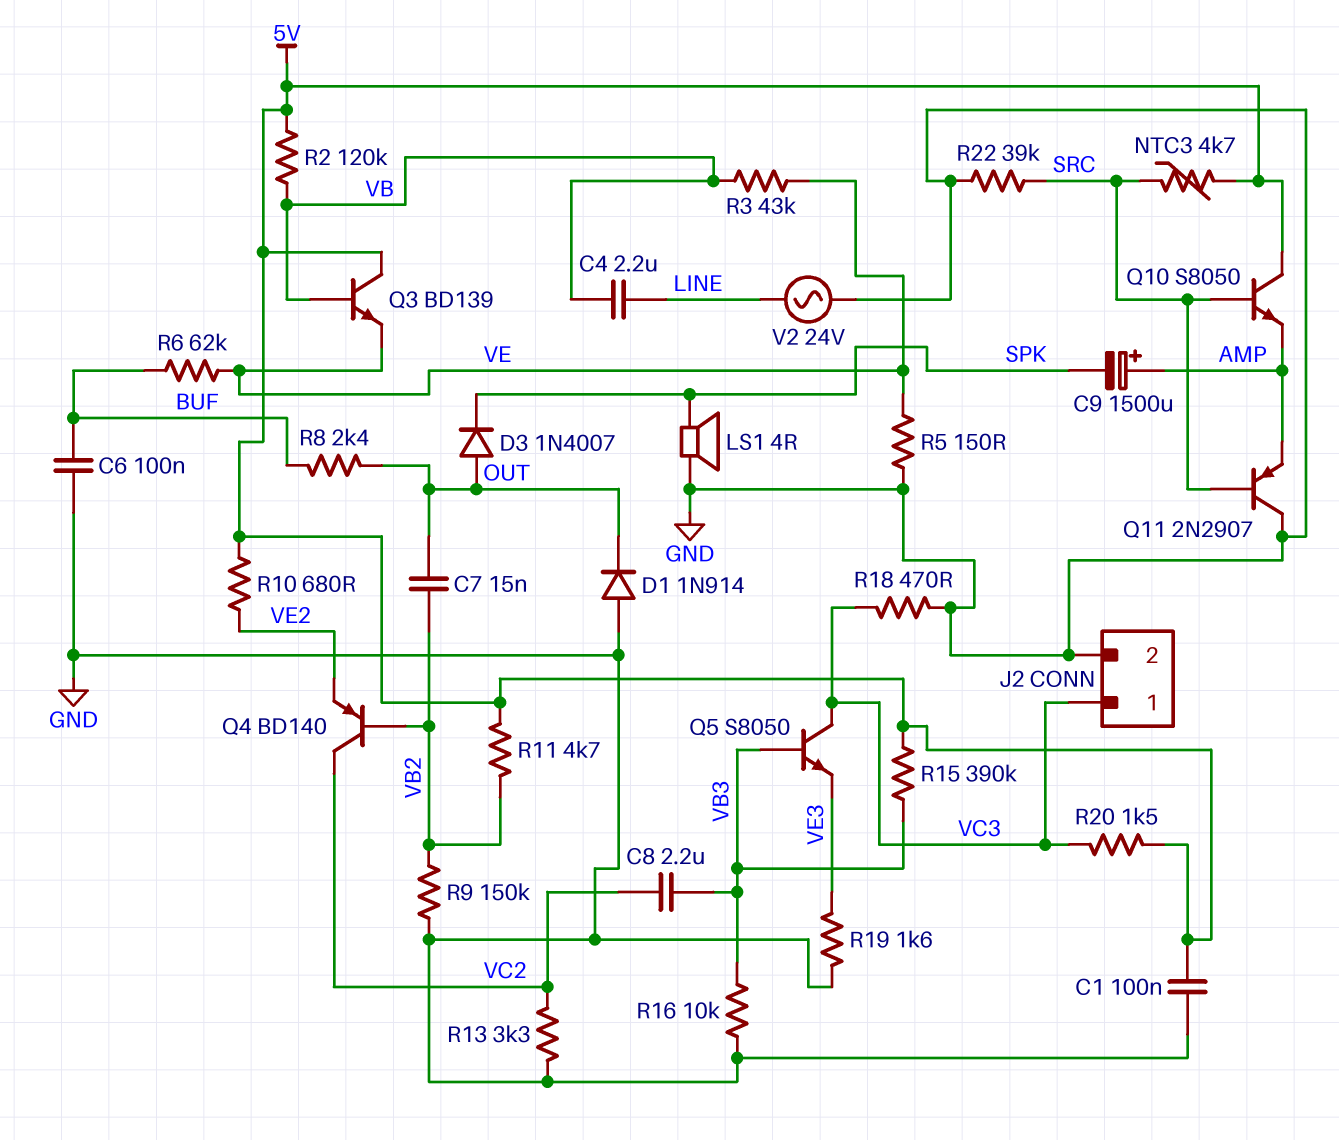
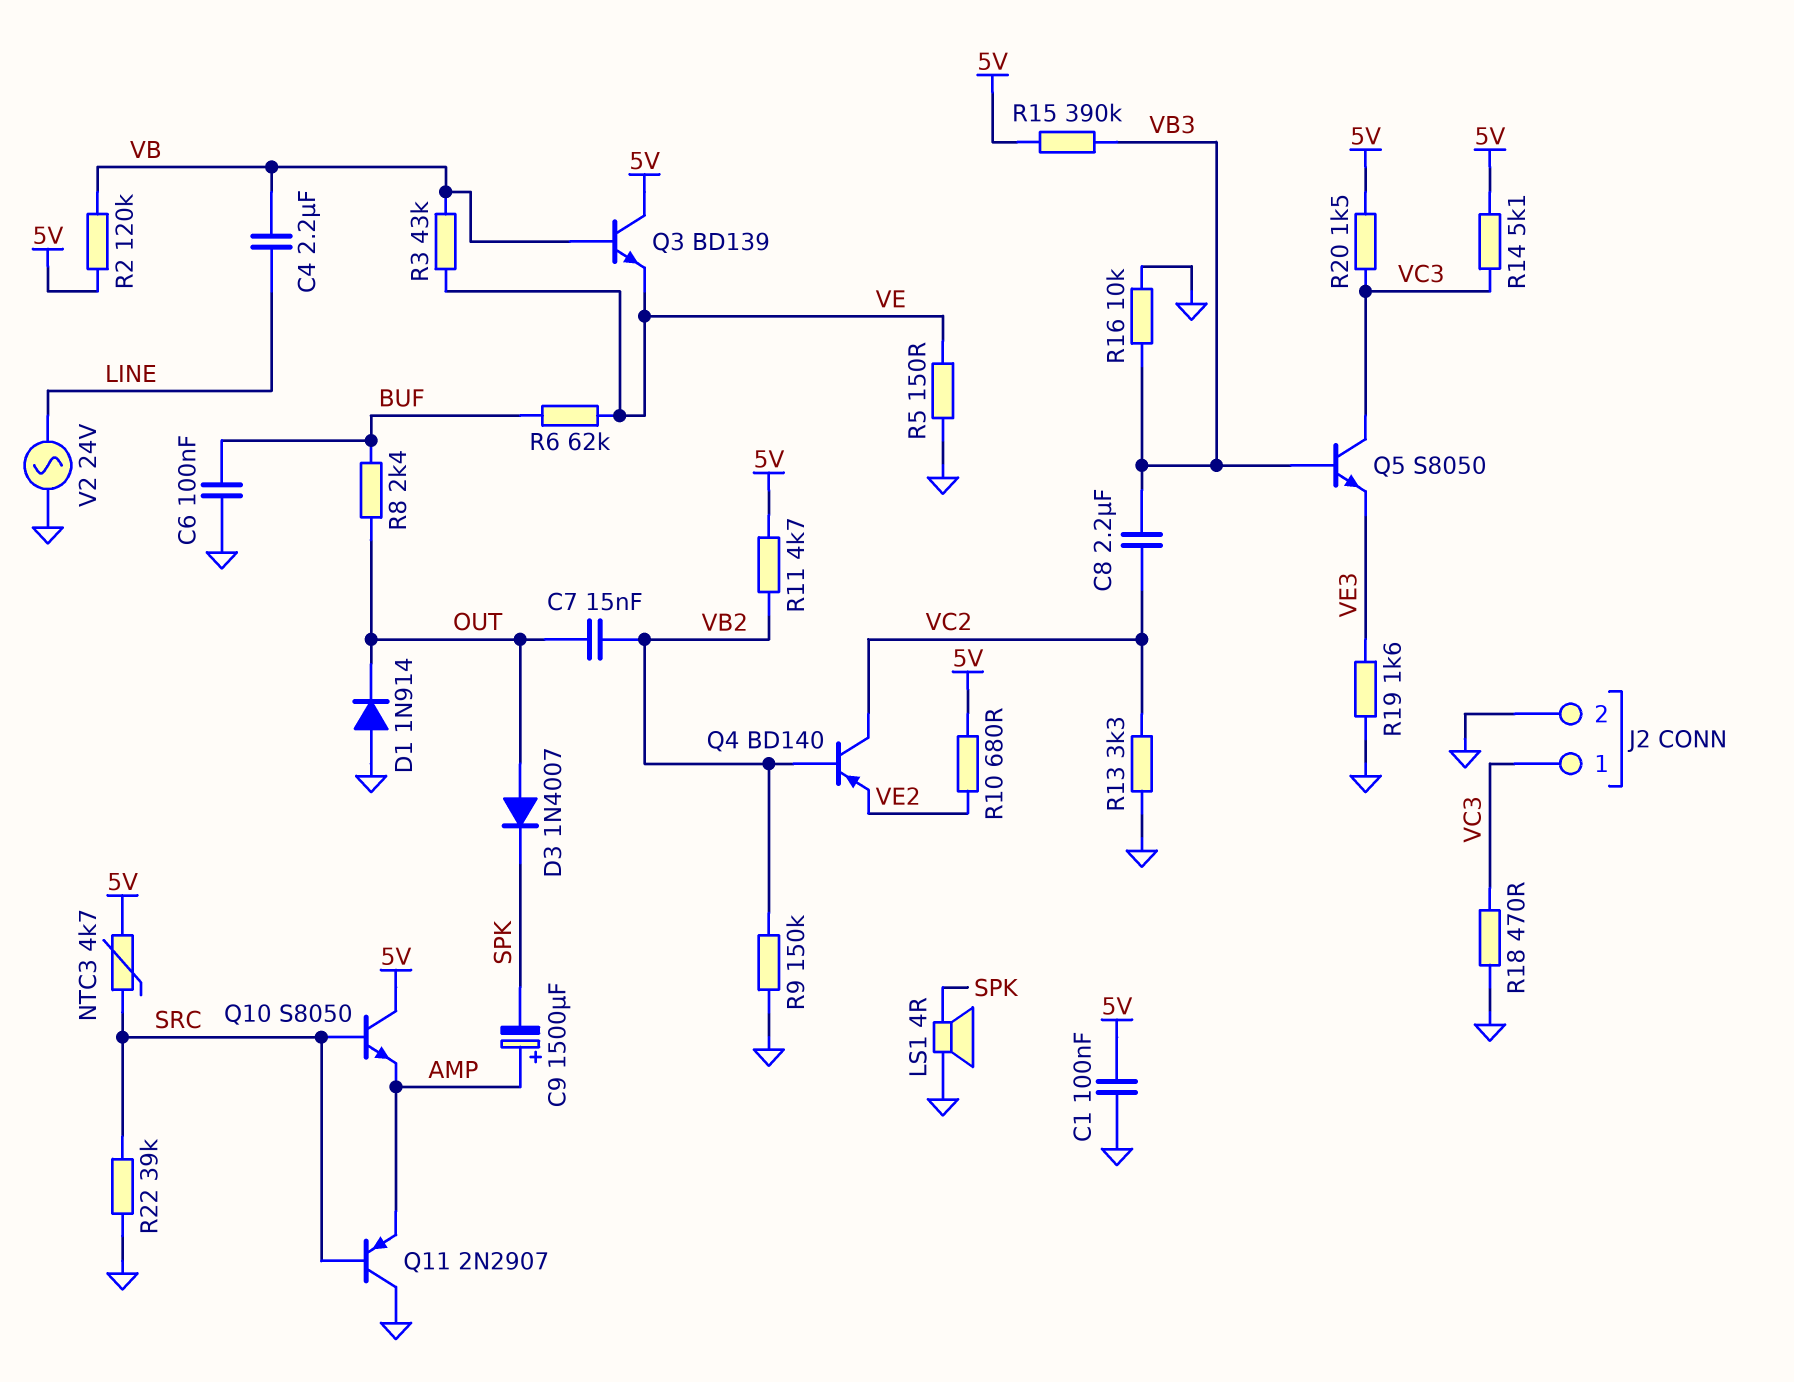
R14: none -> 5.1k (5V, VC3)

